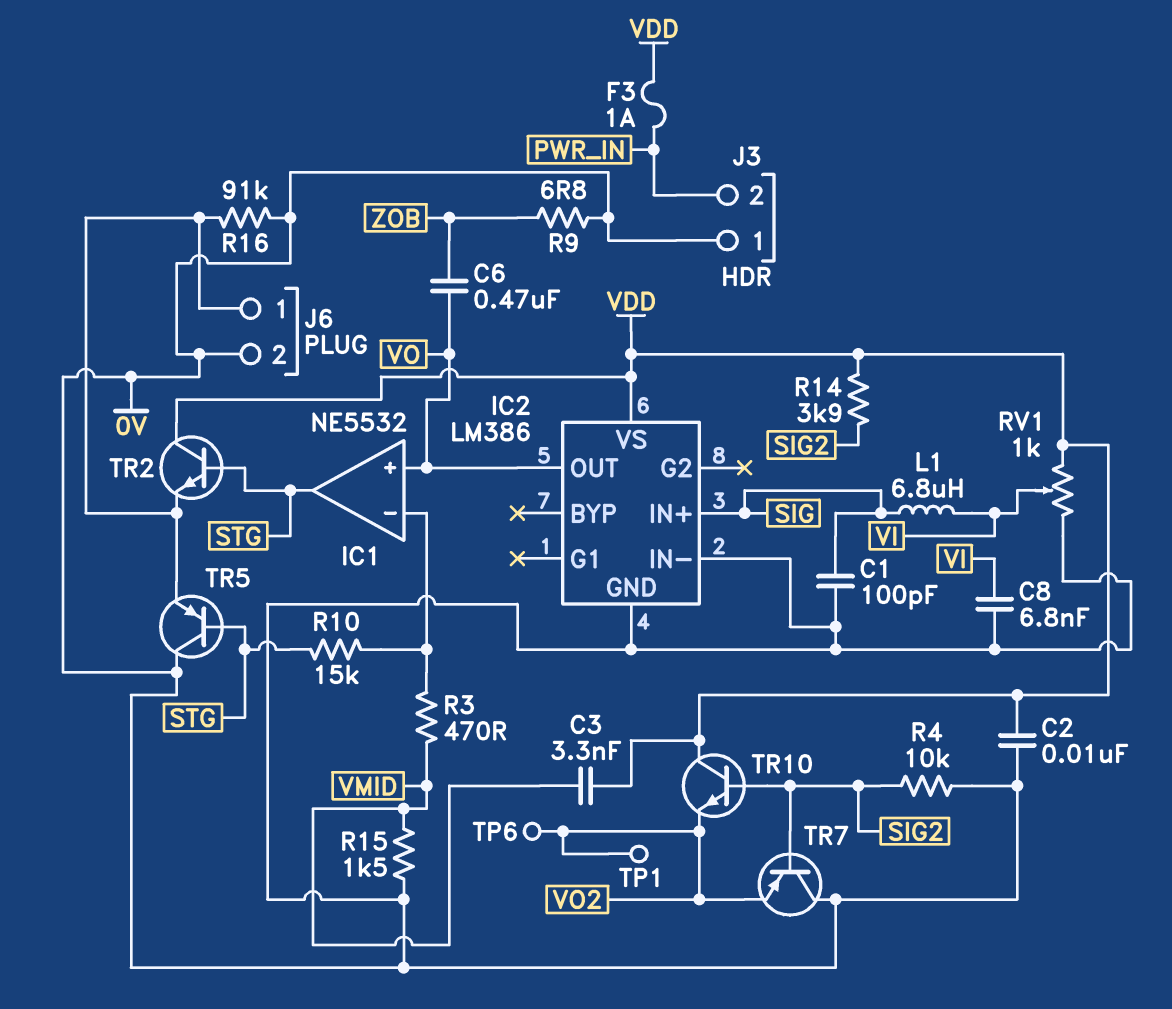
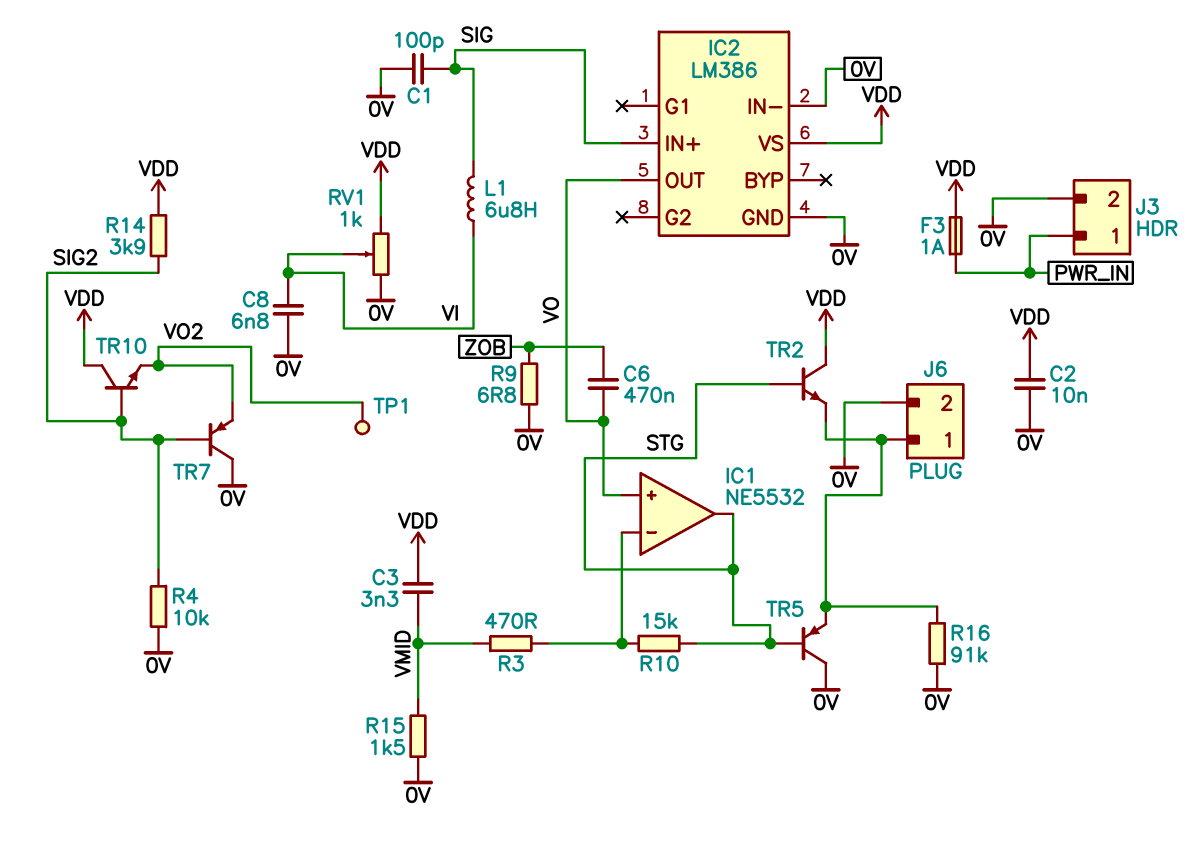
J3 pin 1: 0V -> PWR_IN
J3 pin 2: PWR_IN -> 0V
TP6: test point (VO2) -> none

